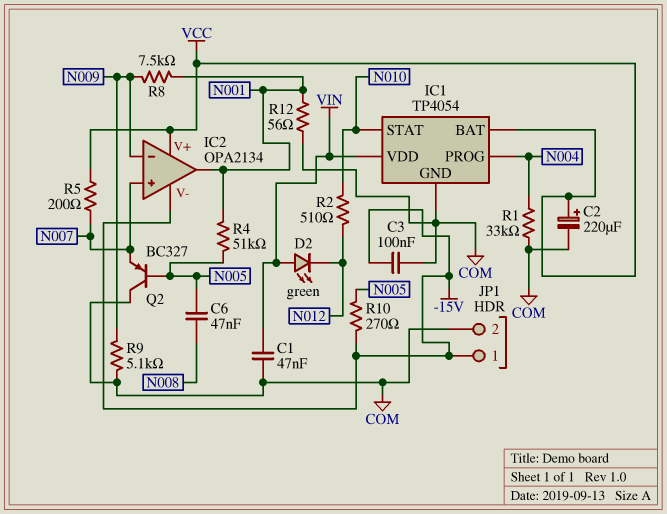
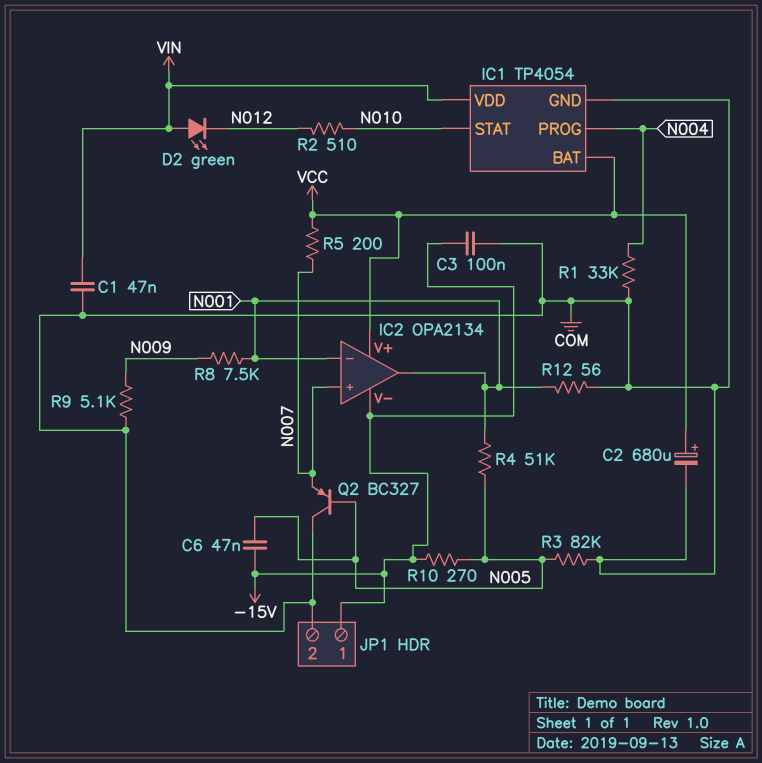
C2: 220uF (plus VCC, minus COM) -> 680uF (plus VCC, minus COM)
C6: 47nF (N005, N008) -> 47nF (-15V, N005)
IC2 pin in-: N009 -> N001
R3: none -> 82k (COM, N005)

